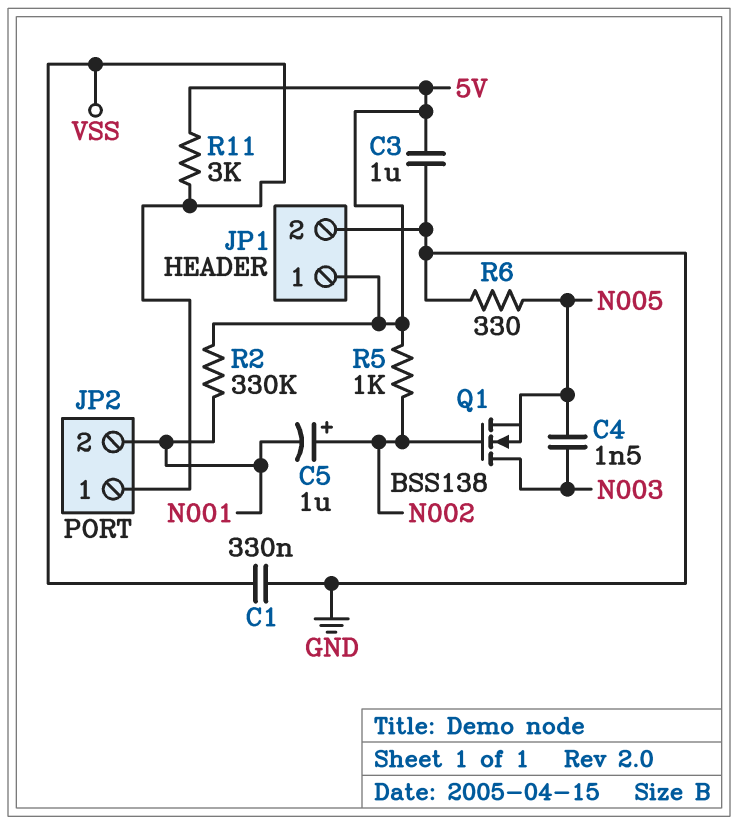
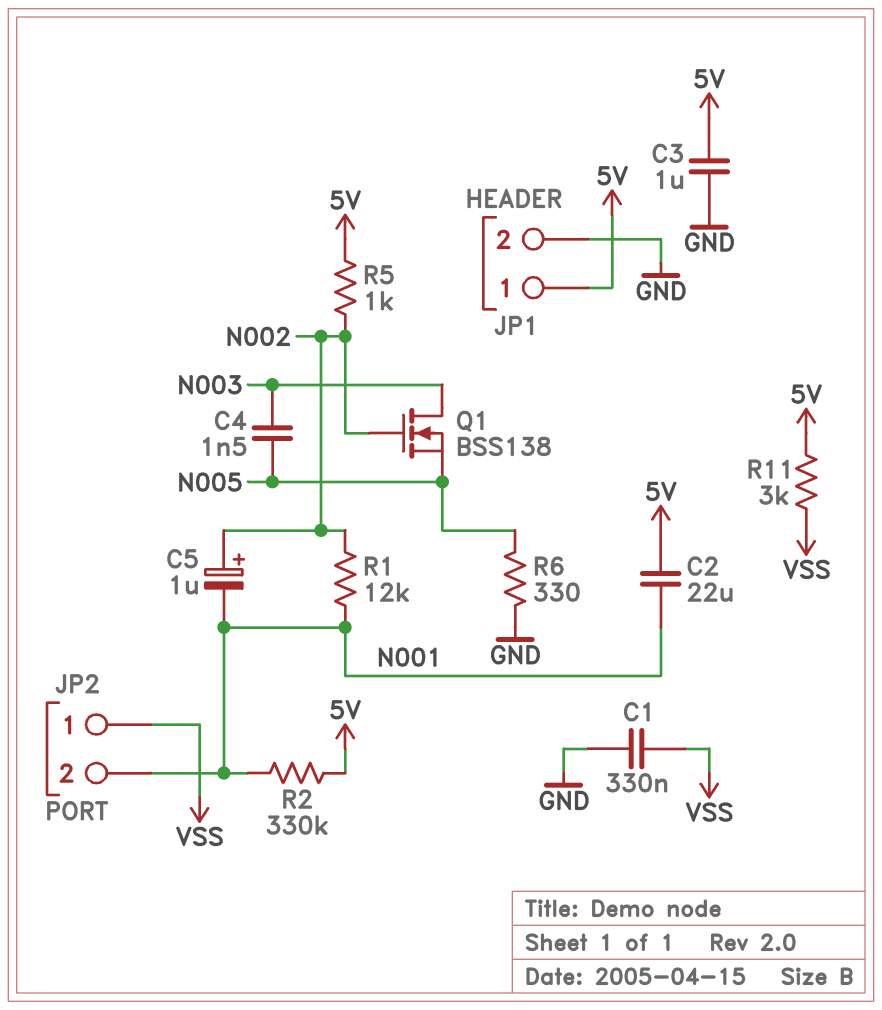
C2: none -> 22uF (5V, N001)
R1: none -> 12k (N001, N002)

